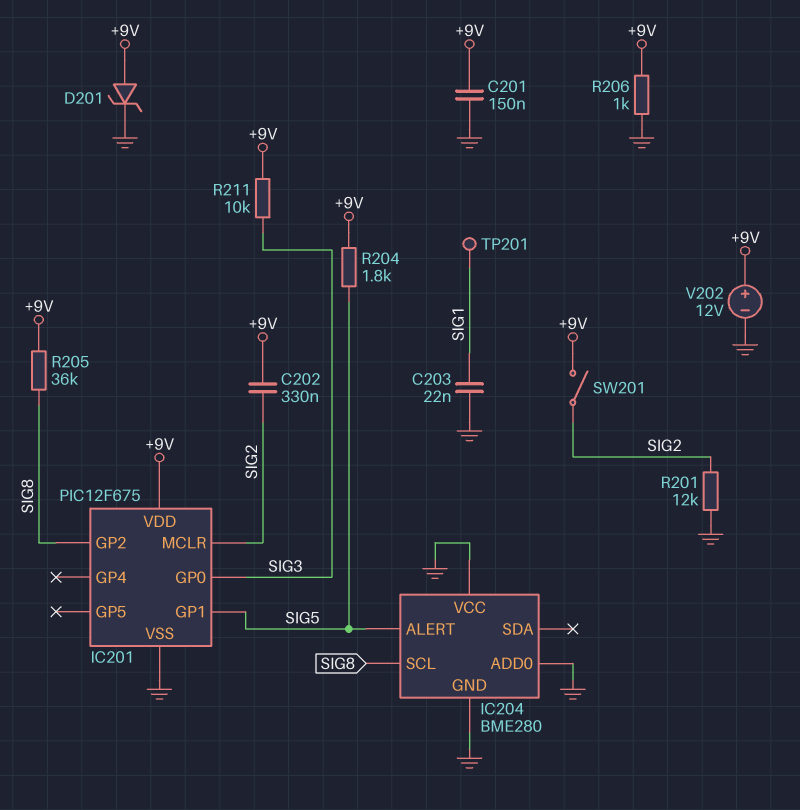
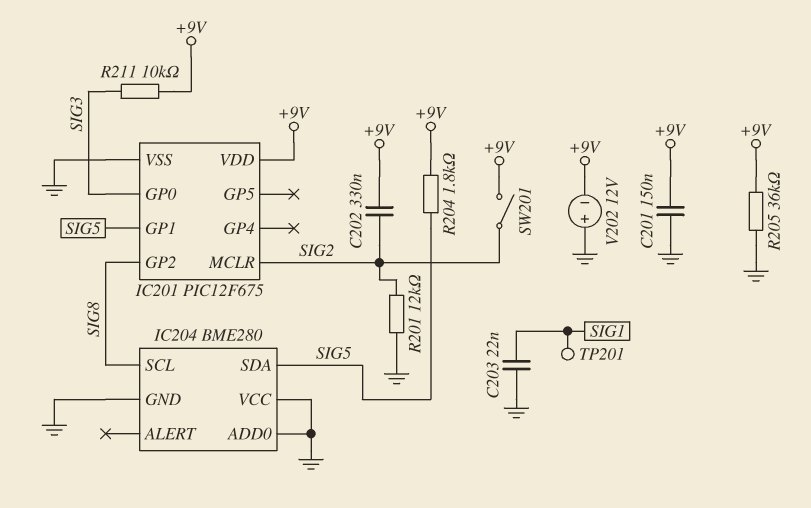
D201: zener (A +9V, K GND) -> none
IC204 pin ALERT: SIG5 -> none
IC204 pin SDA: none -> SIG5
R205: 36k (+9V, SIG8) -> 36k (+9V, GND)
R206: 1k (+9V, GND) -> none
V202: 12V (plus +9V, minus GND) -> 12V (plus GND, minus +9V)

